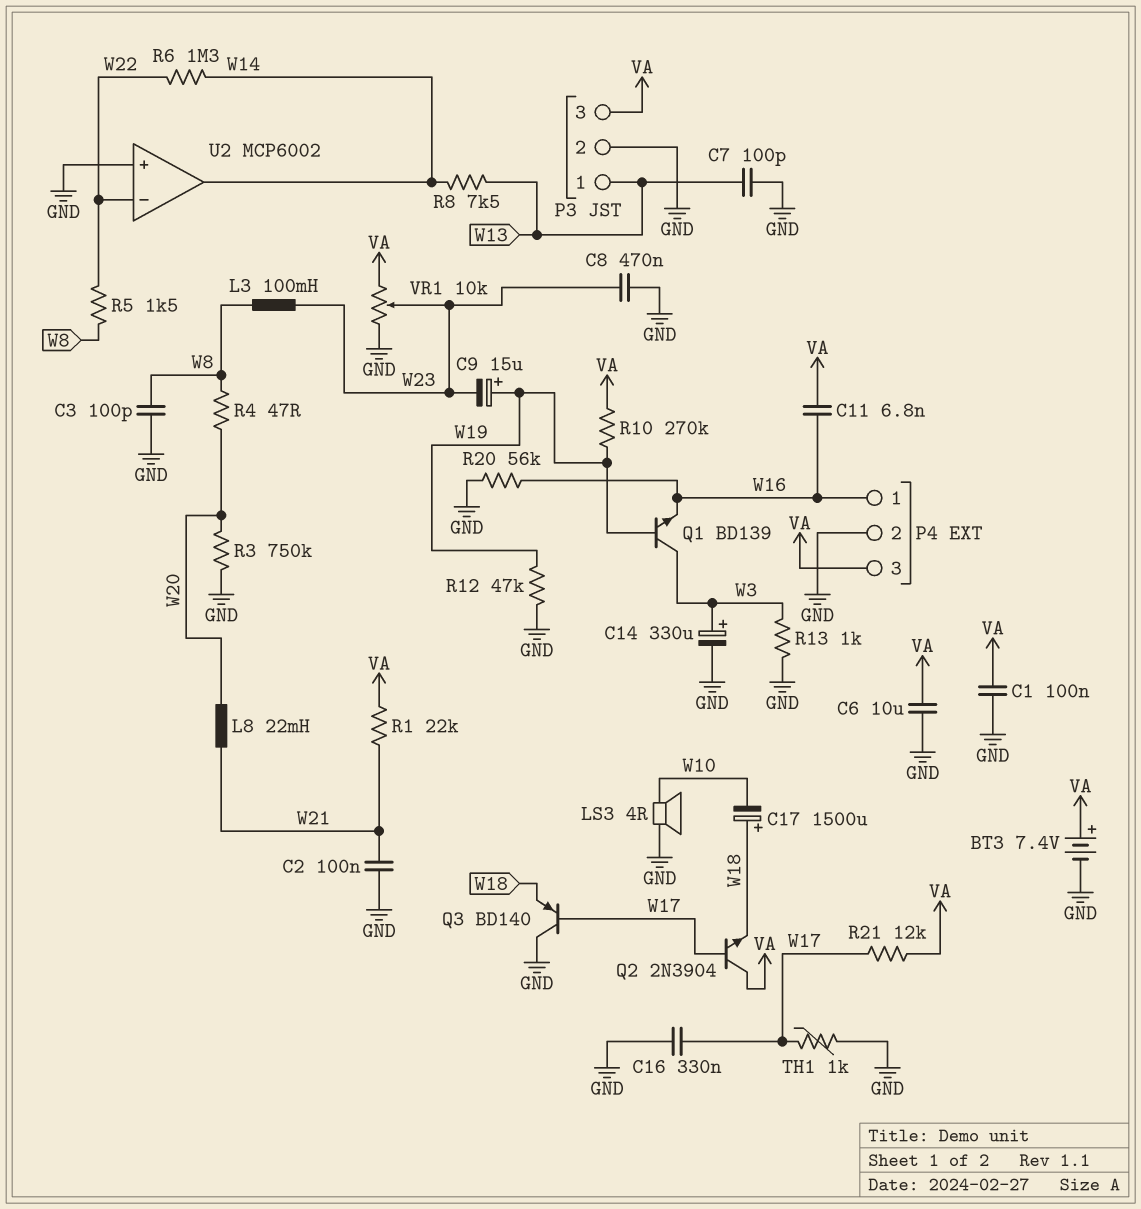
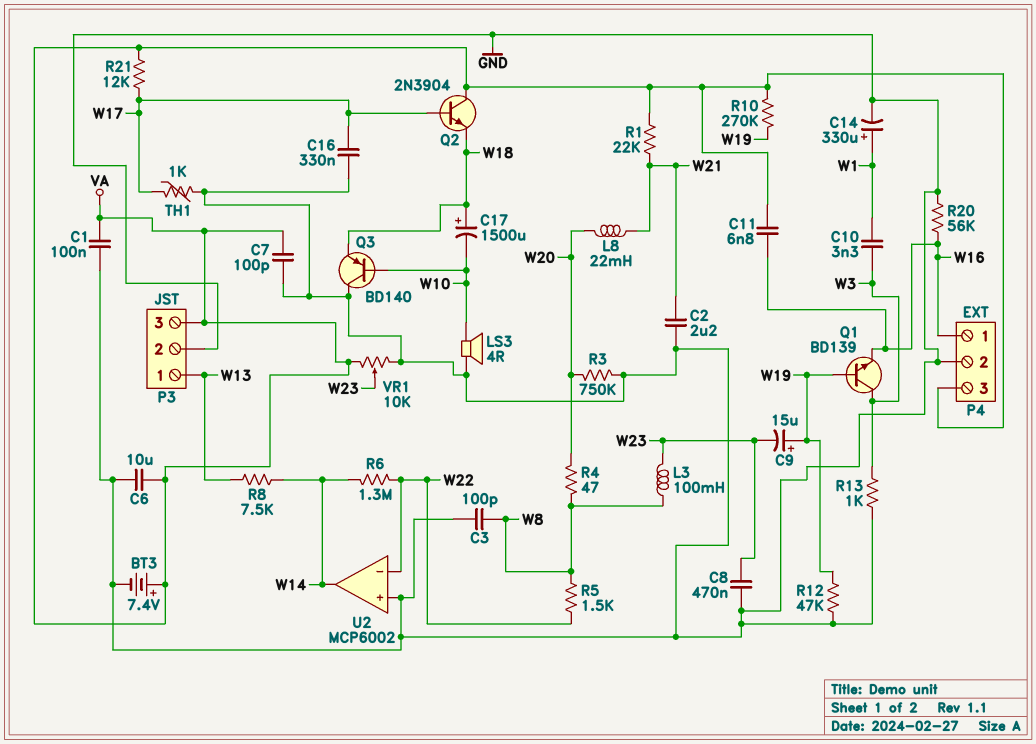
C2: 100nF (GND, W21) -> 2.2uF (GND, W21)
C7: 100pF (GND, W13) -> 100pF (GND, VA)
C10: none -> 3.3nF (W1, W3)
C14: 330uF (plus W3, minus GND) -> 330uF (plus W1, minus GND)
Q3: PNP BD140 (B W17, C GND, E W18) -> PNP BD140 (B W10, C GND, E W18)

